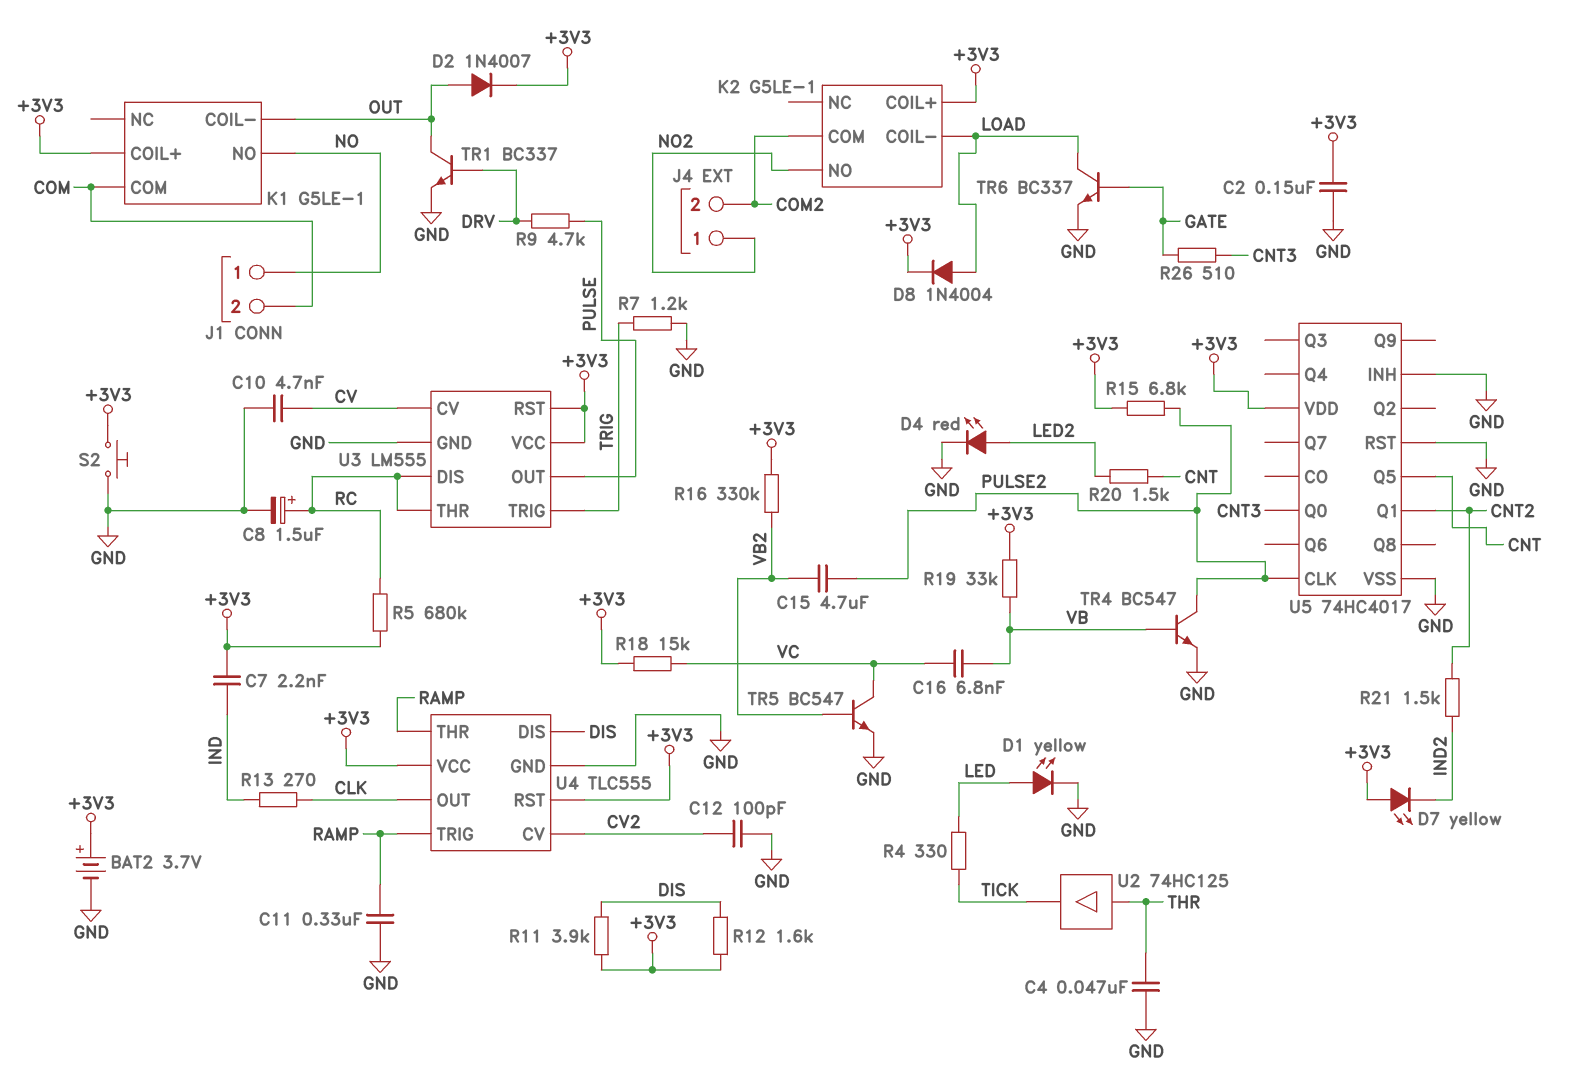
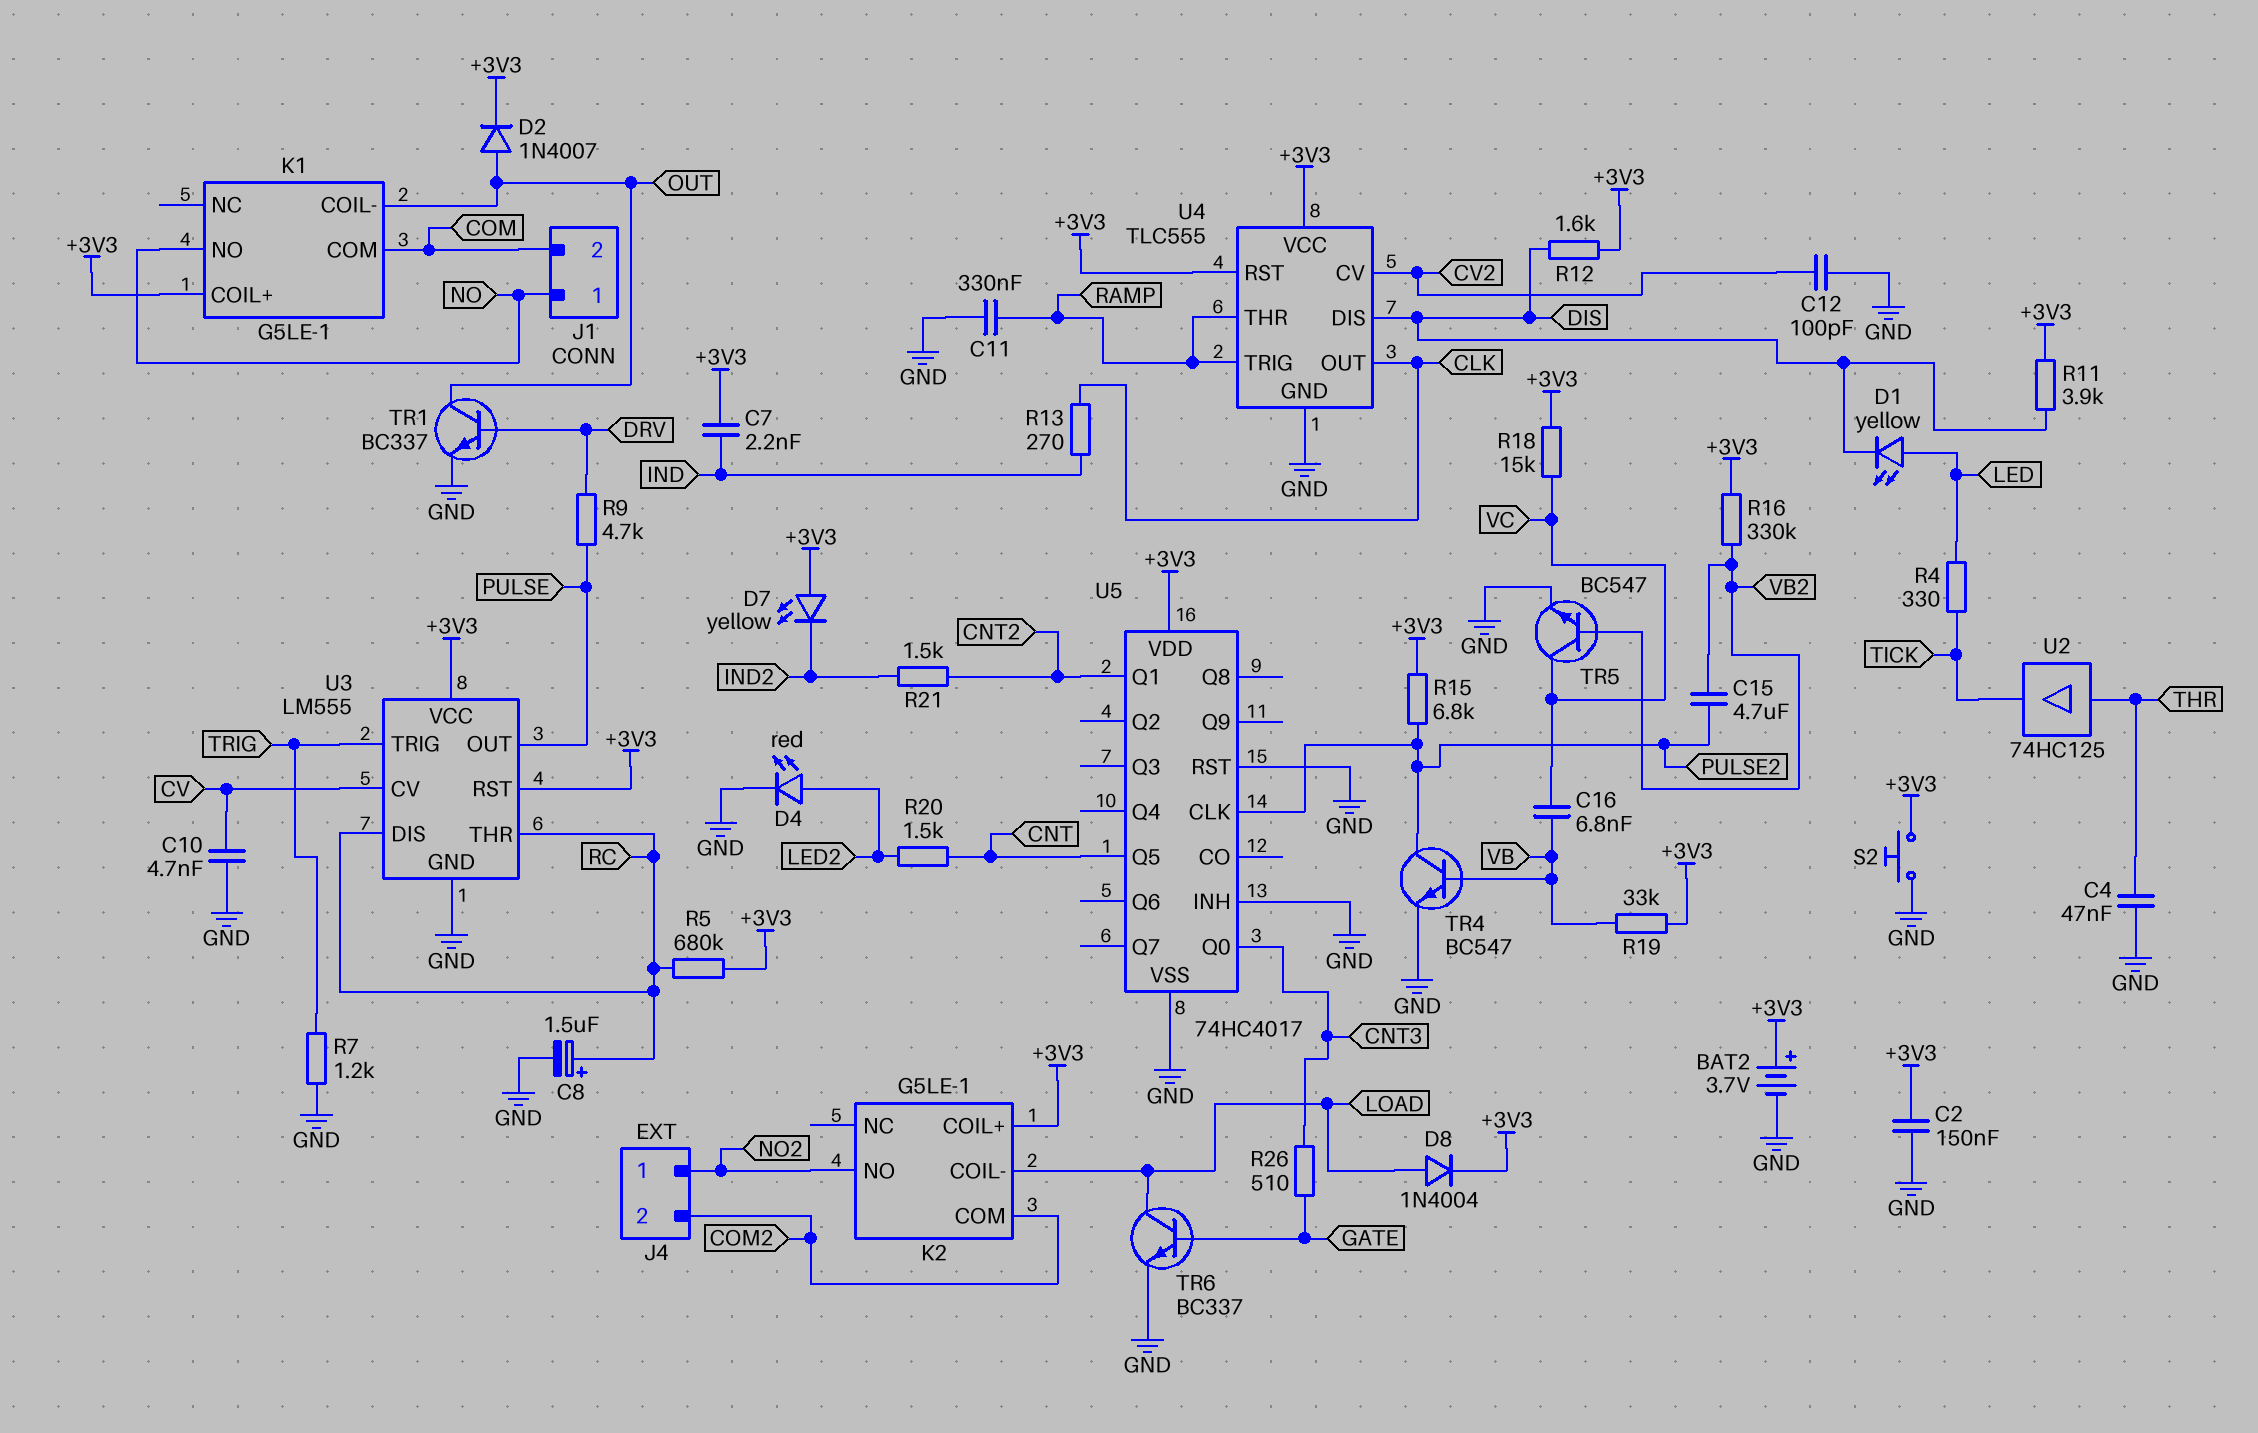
D1: LED yellow (A LED, K GND) -> LED yellow (A LED, K DIS)

